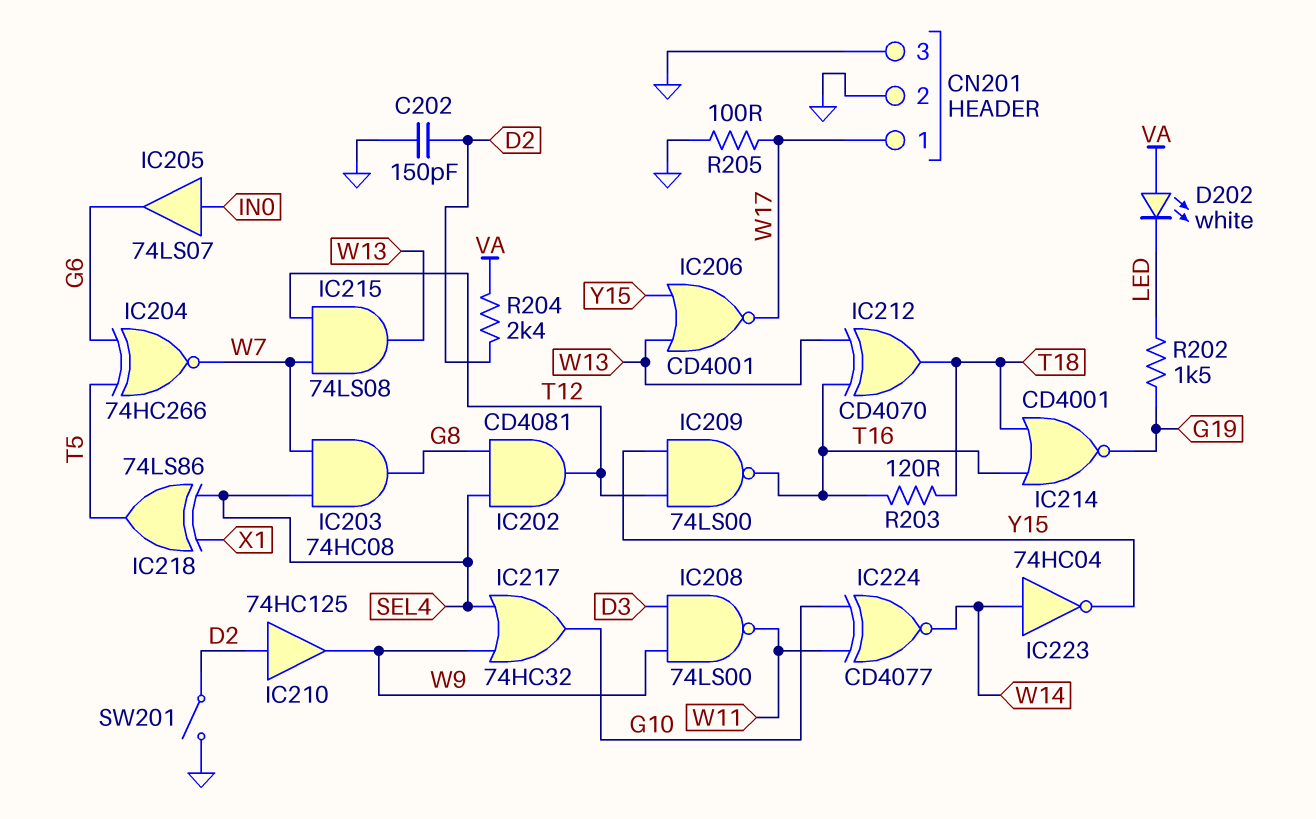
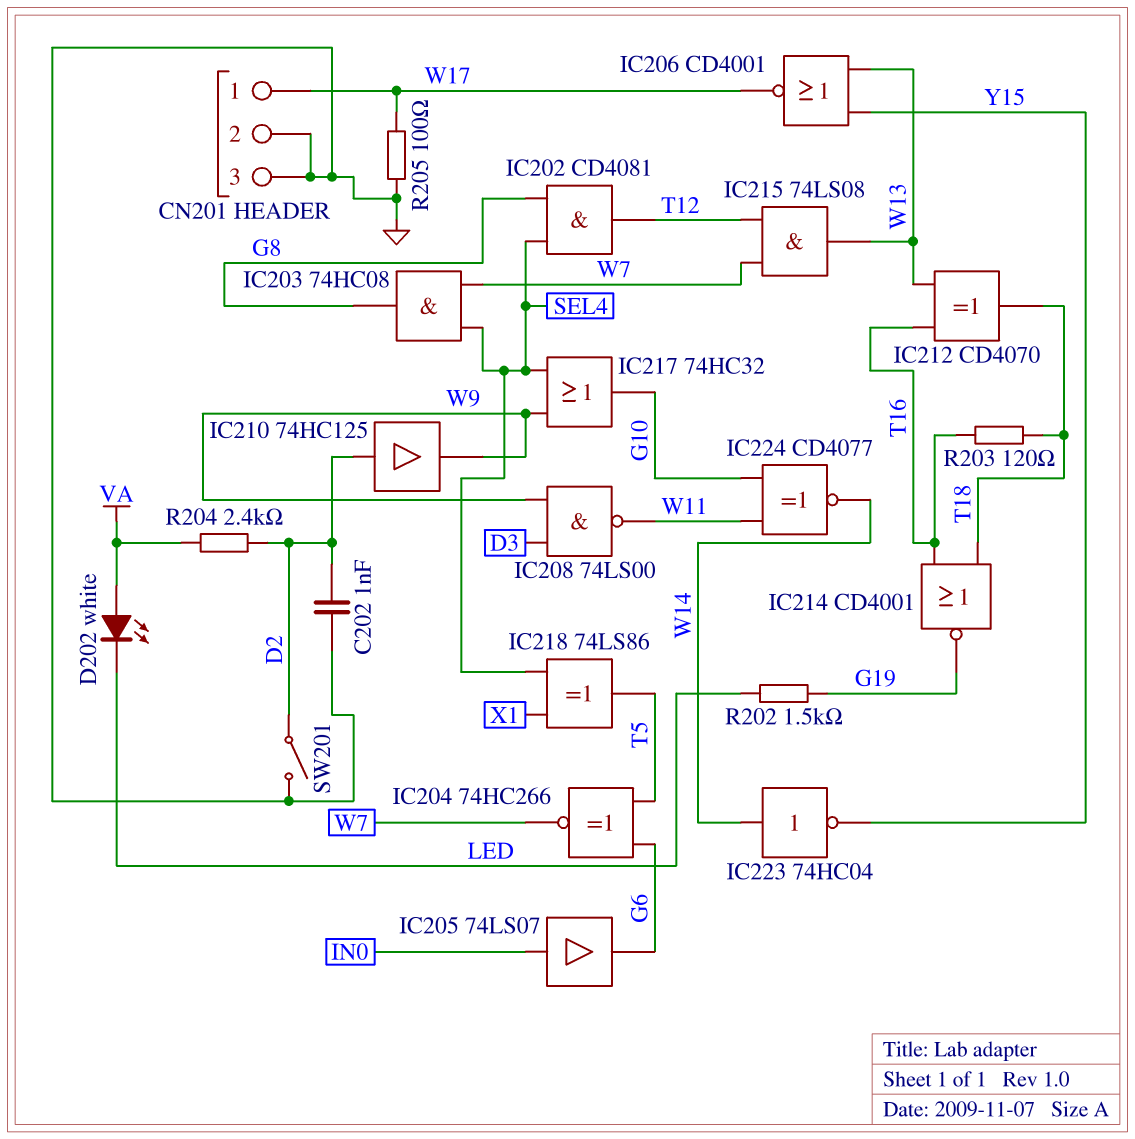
C202: 150pF (D2, GND) -> 1nF (D2, GND)
IC209: NAND 74LS00 (in T12, in Y15, out T16) -> none

